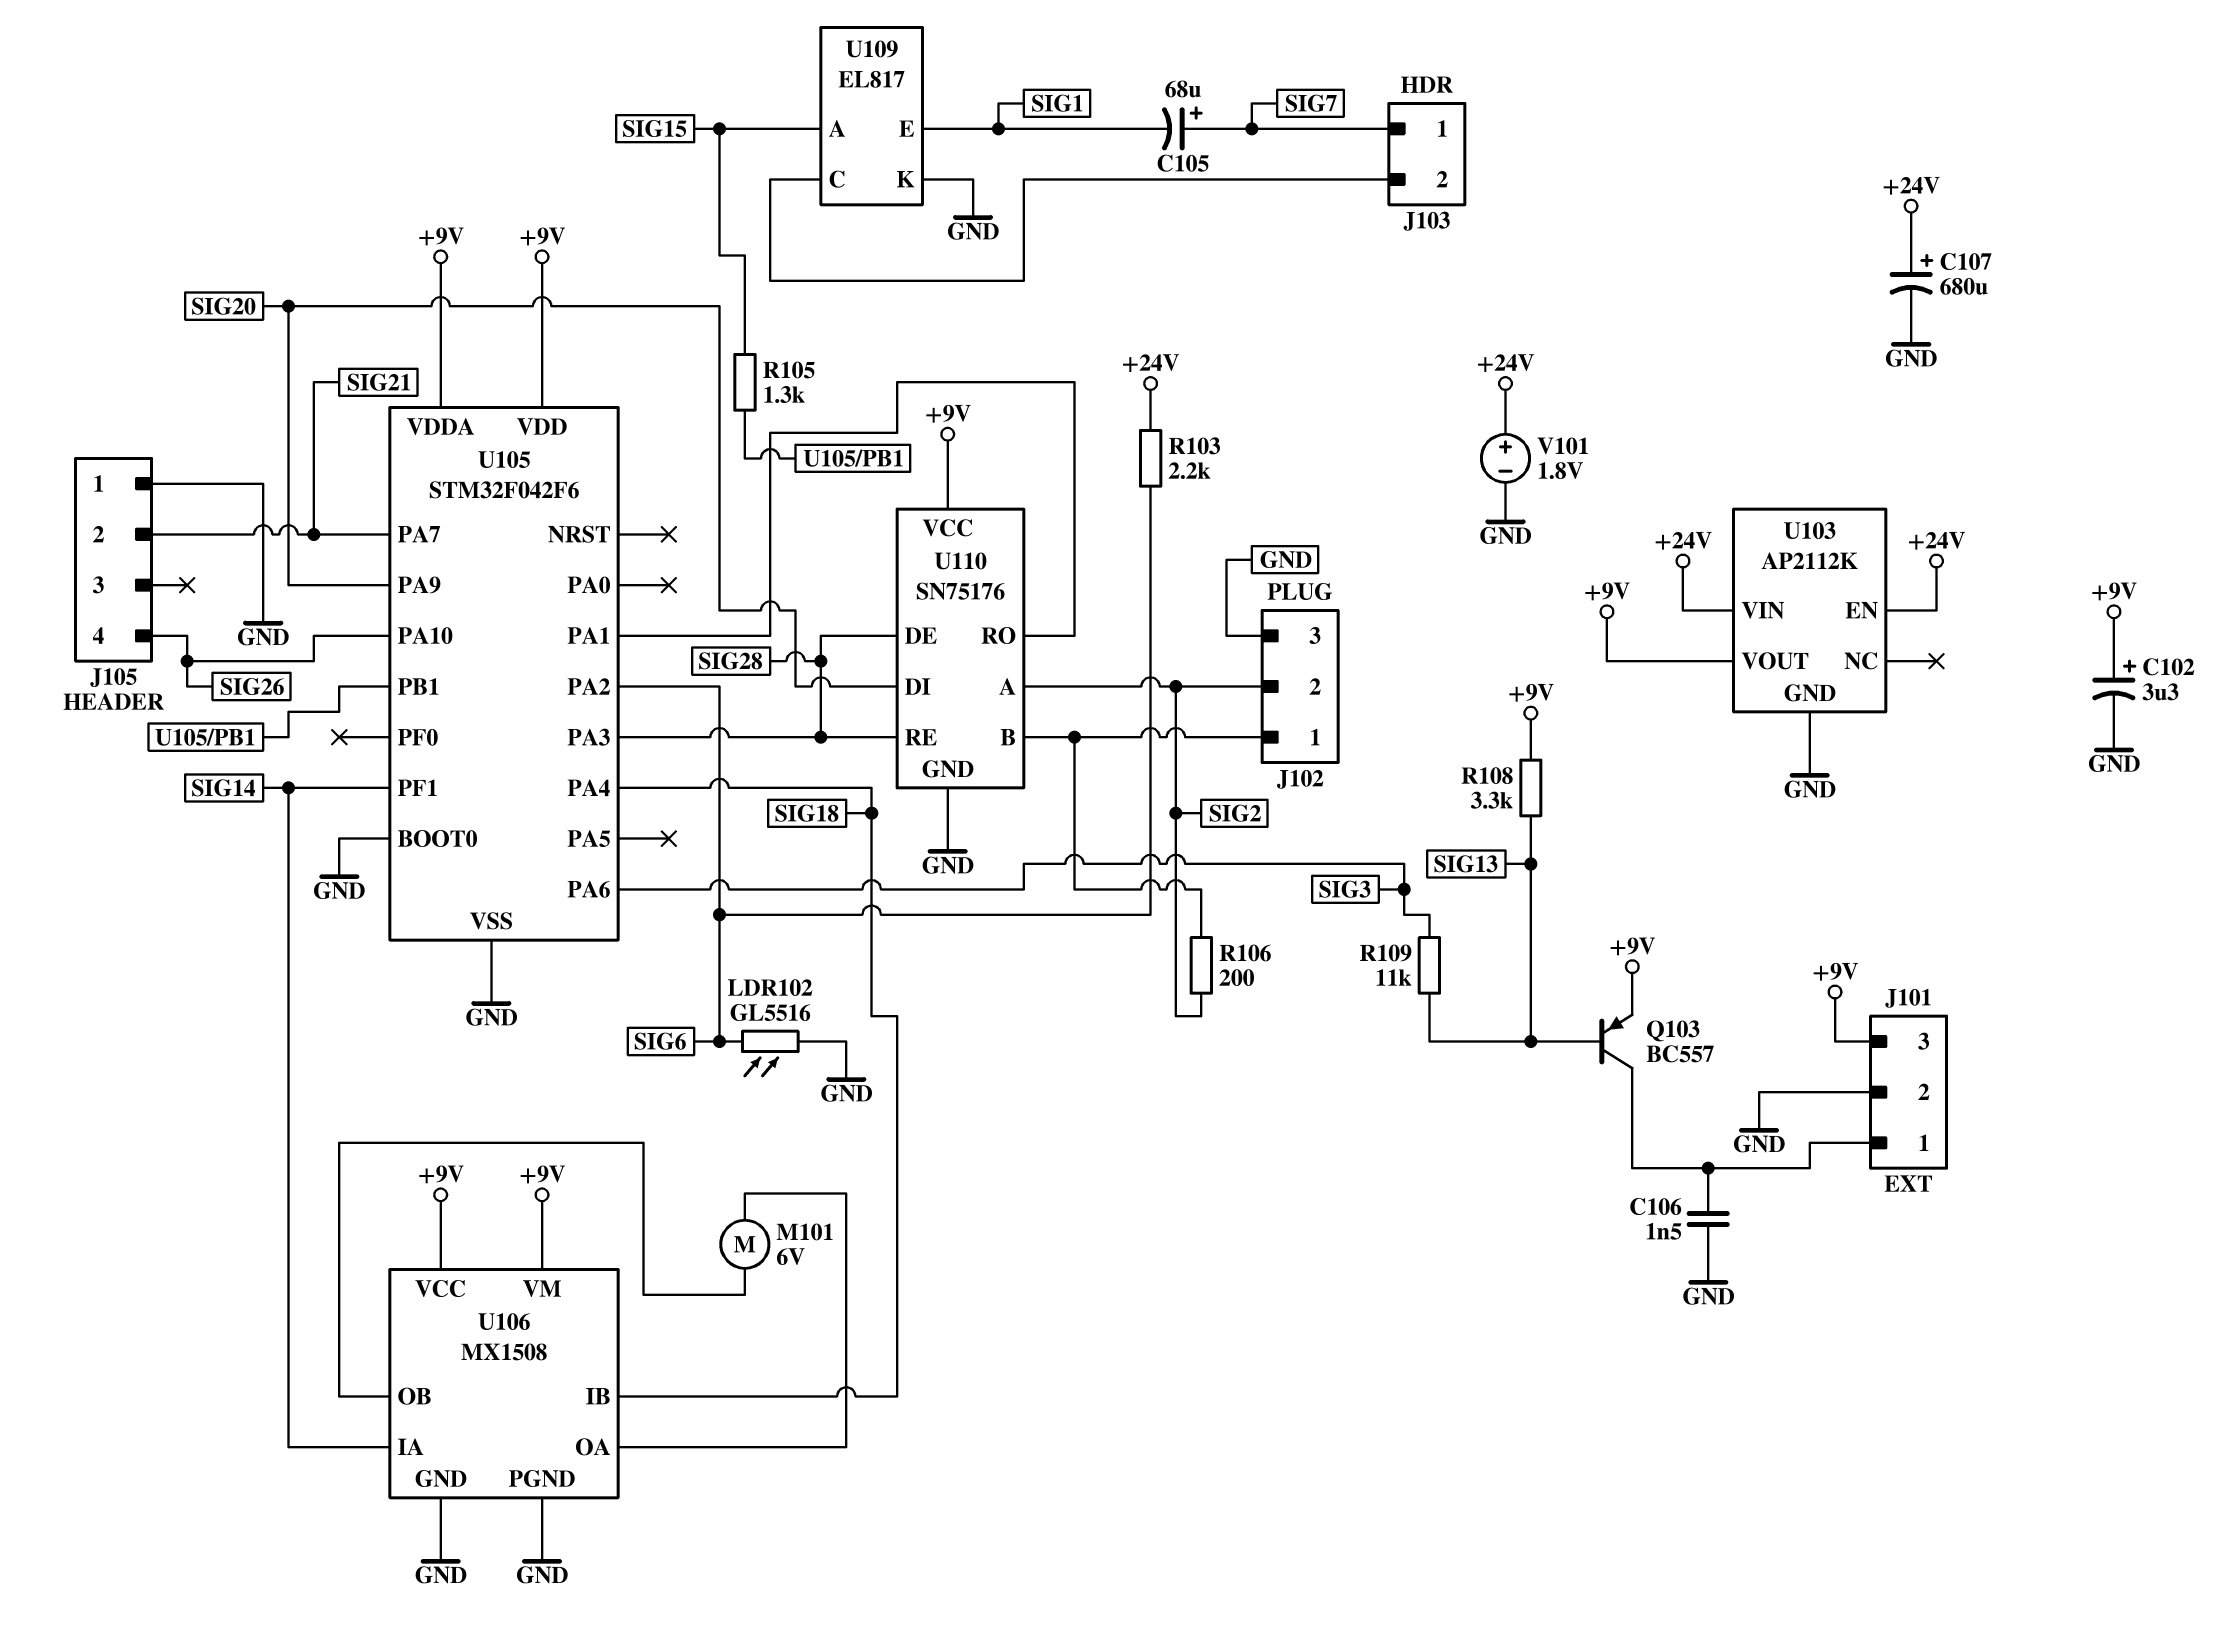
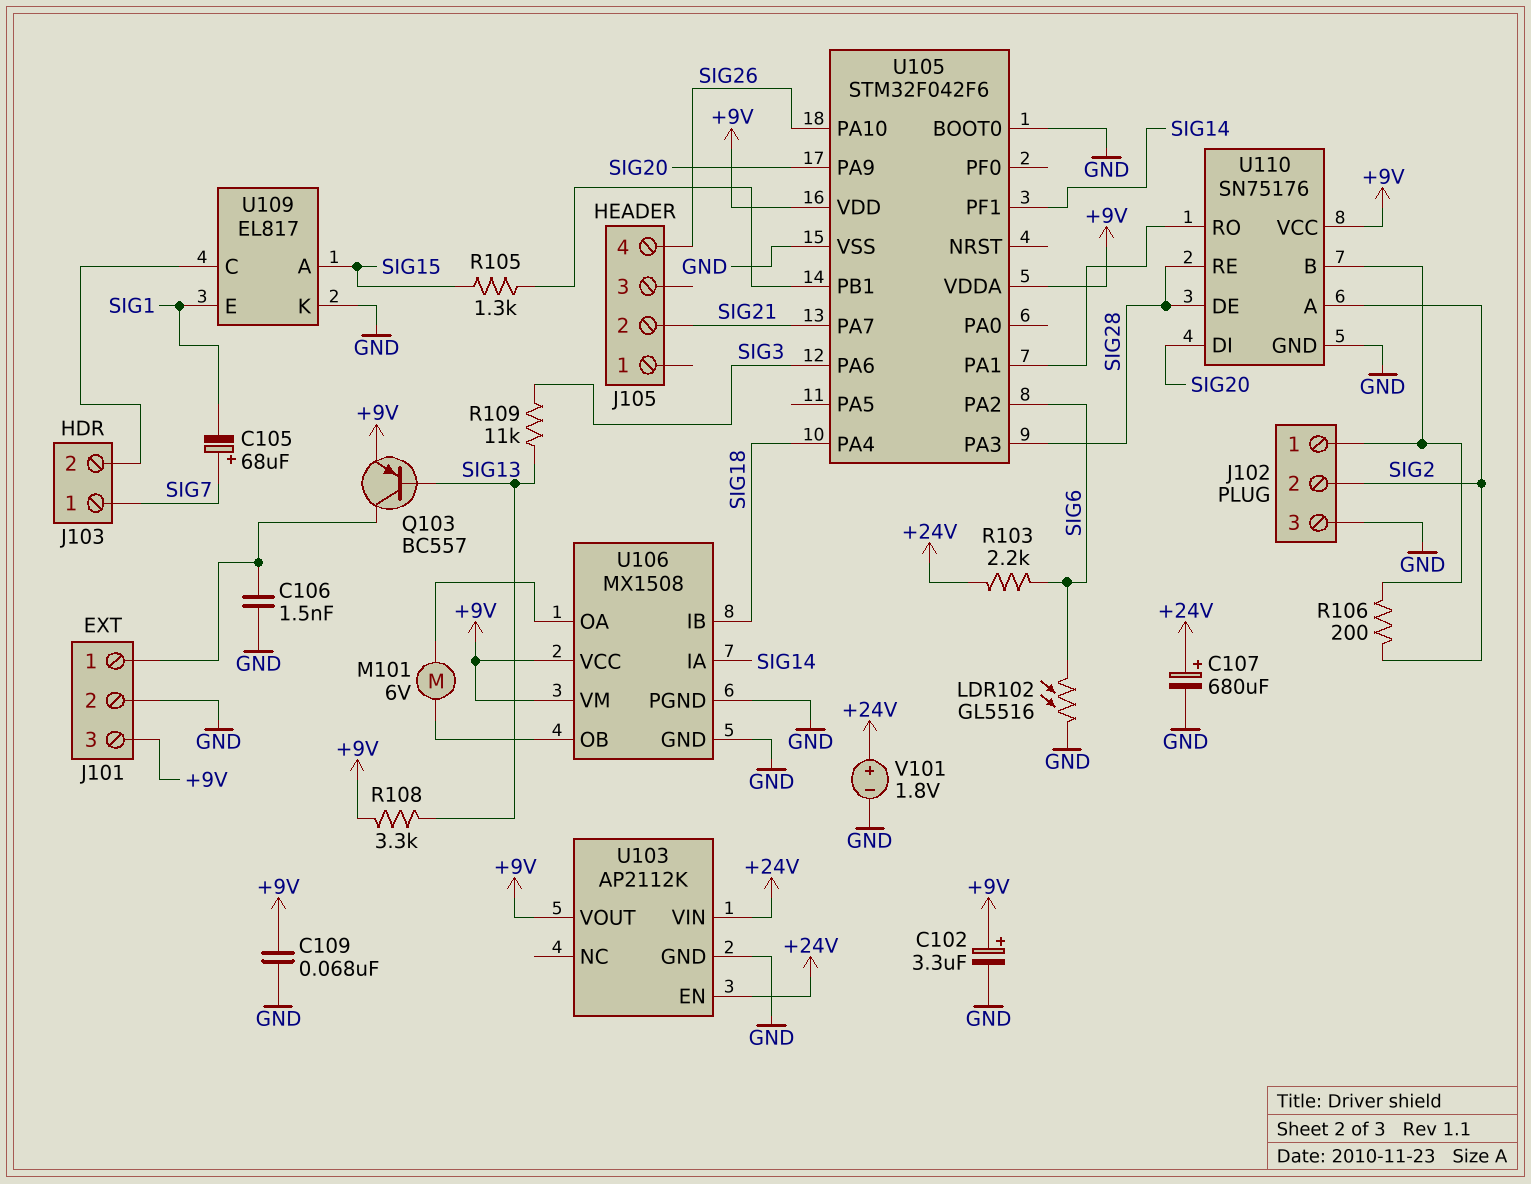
C109: none -> 68nF (+9V, GND)
J105 pin 1: GND -> none

